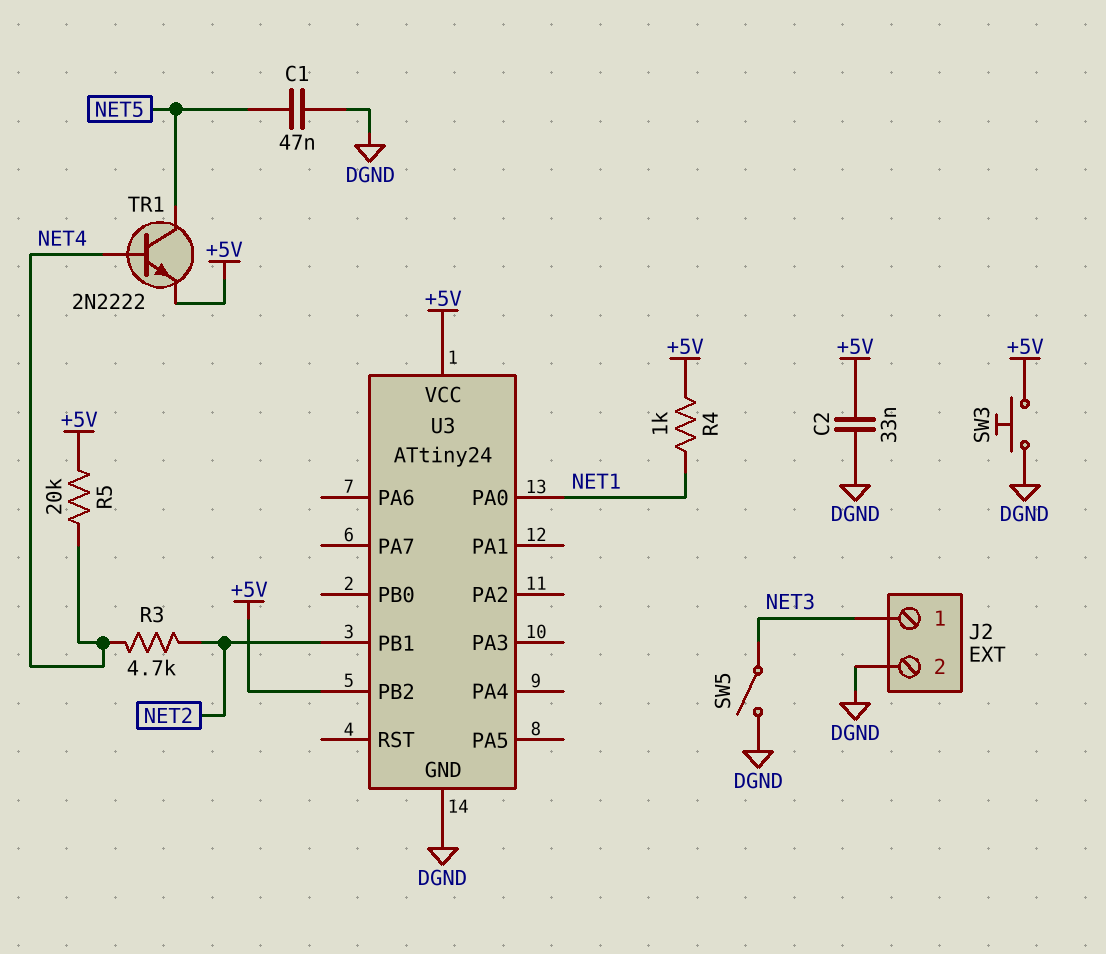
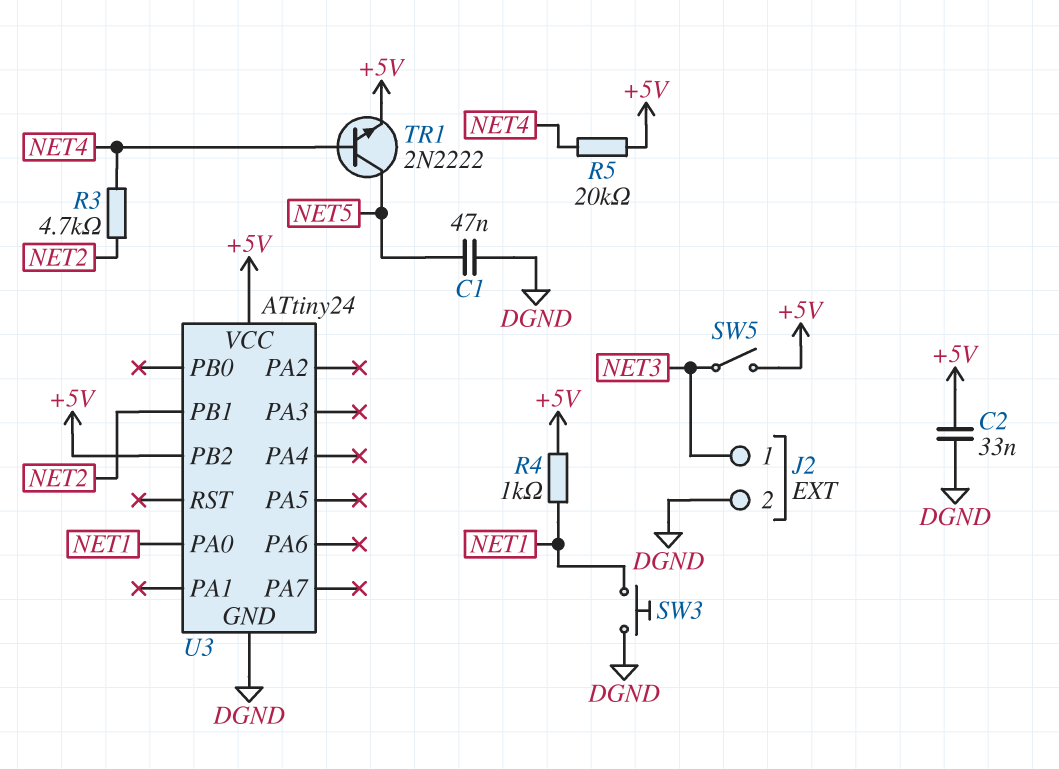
SW3: button (+5V, DGND) -> button (DGND, NET1)
SW5: switch (DGND, NET3) -> switch (+5V, NET3)

